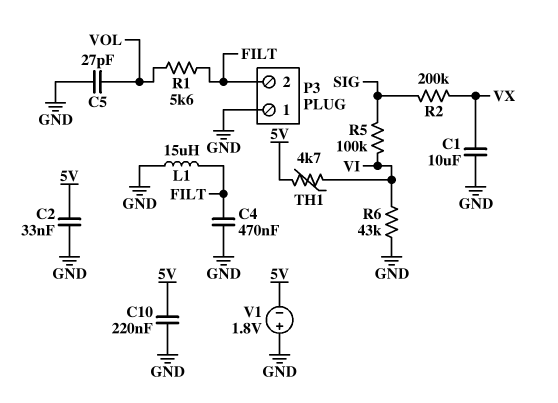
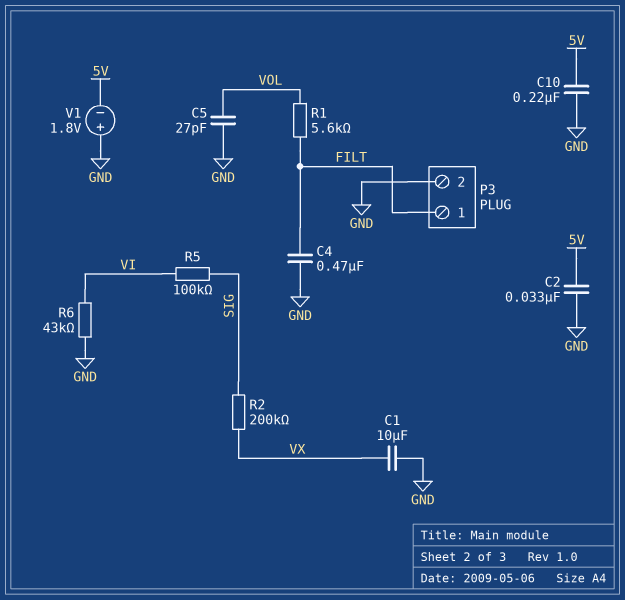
L1: 15uH (FILT, GND) -> none
P3 pin 1: GND -> FILT
P3 pin 2: FILT -> GND
TH1: 4.7k (5V, VI) -> none

